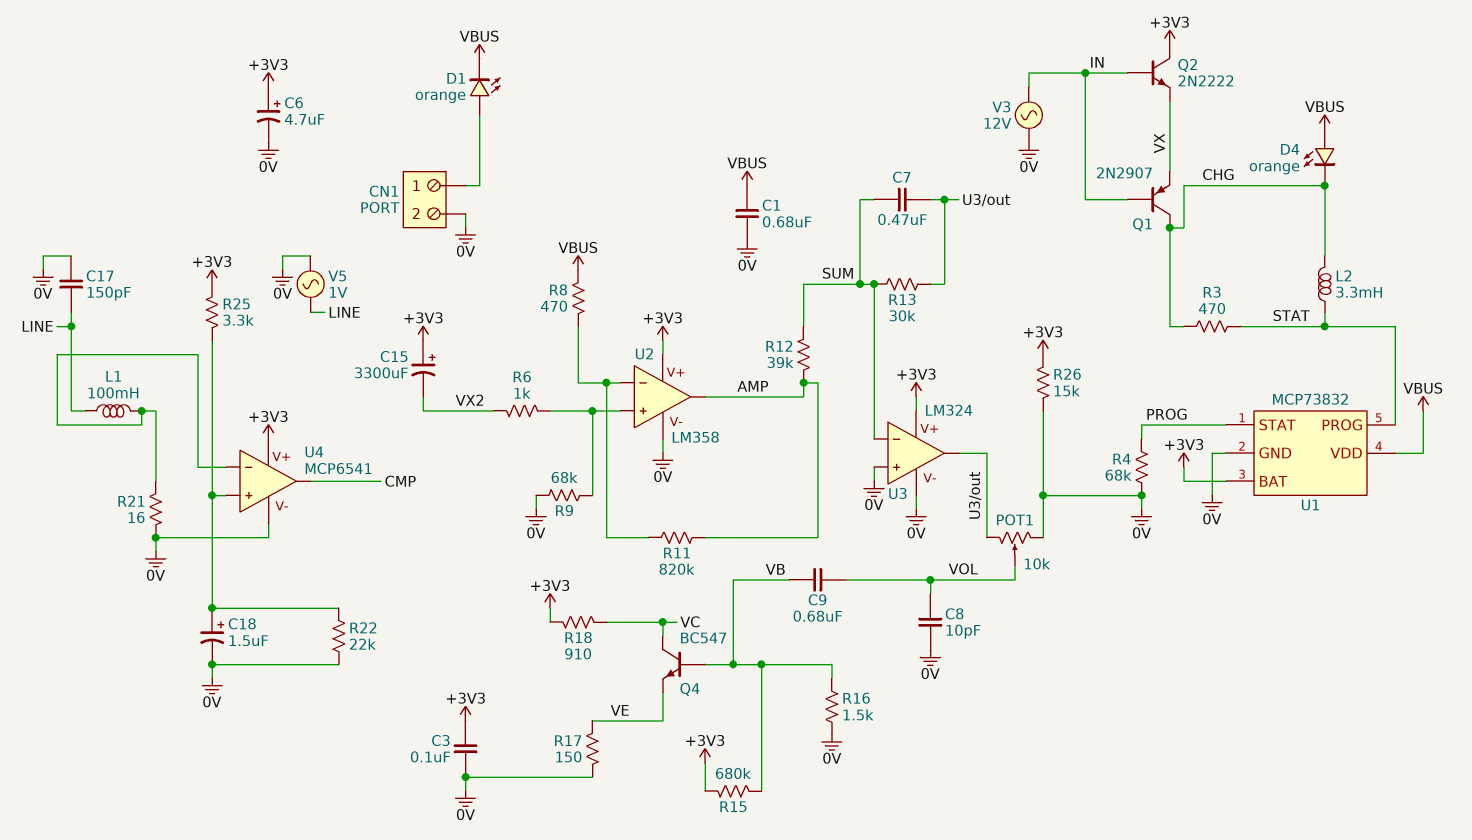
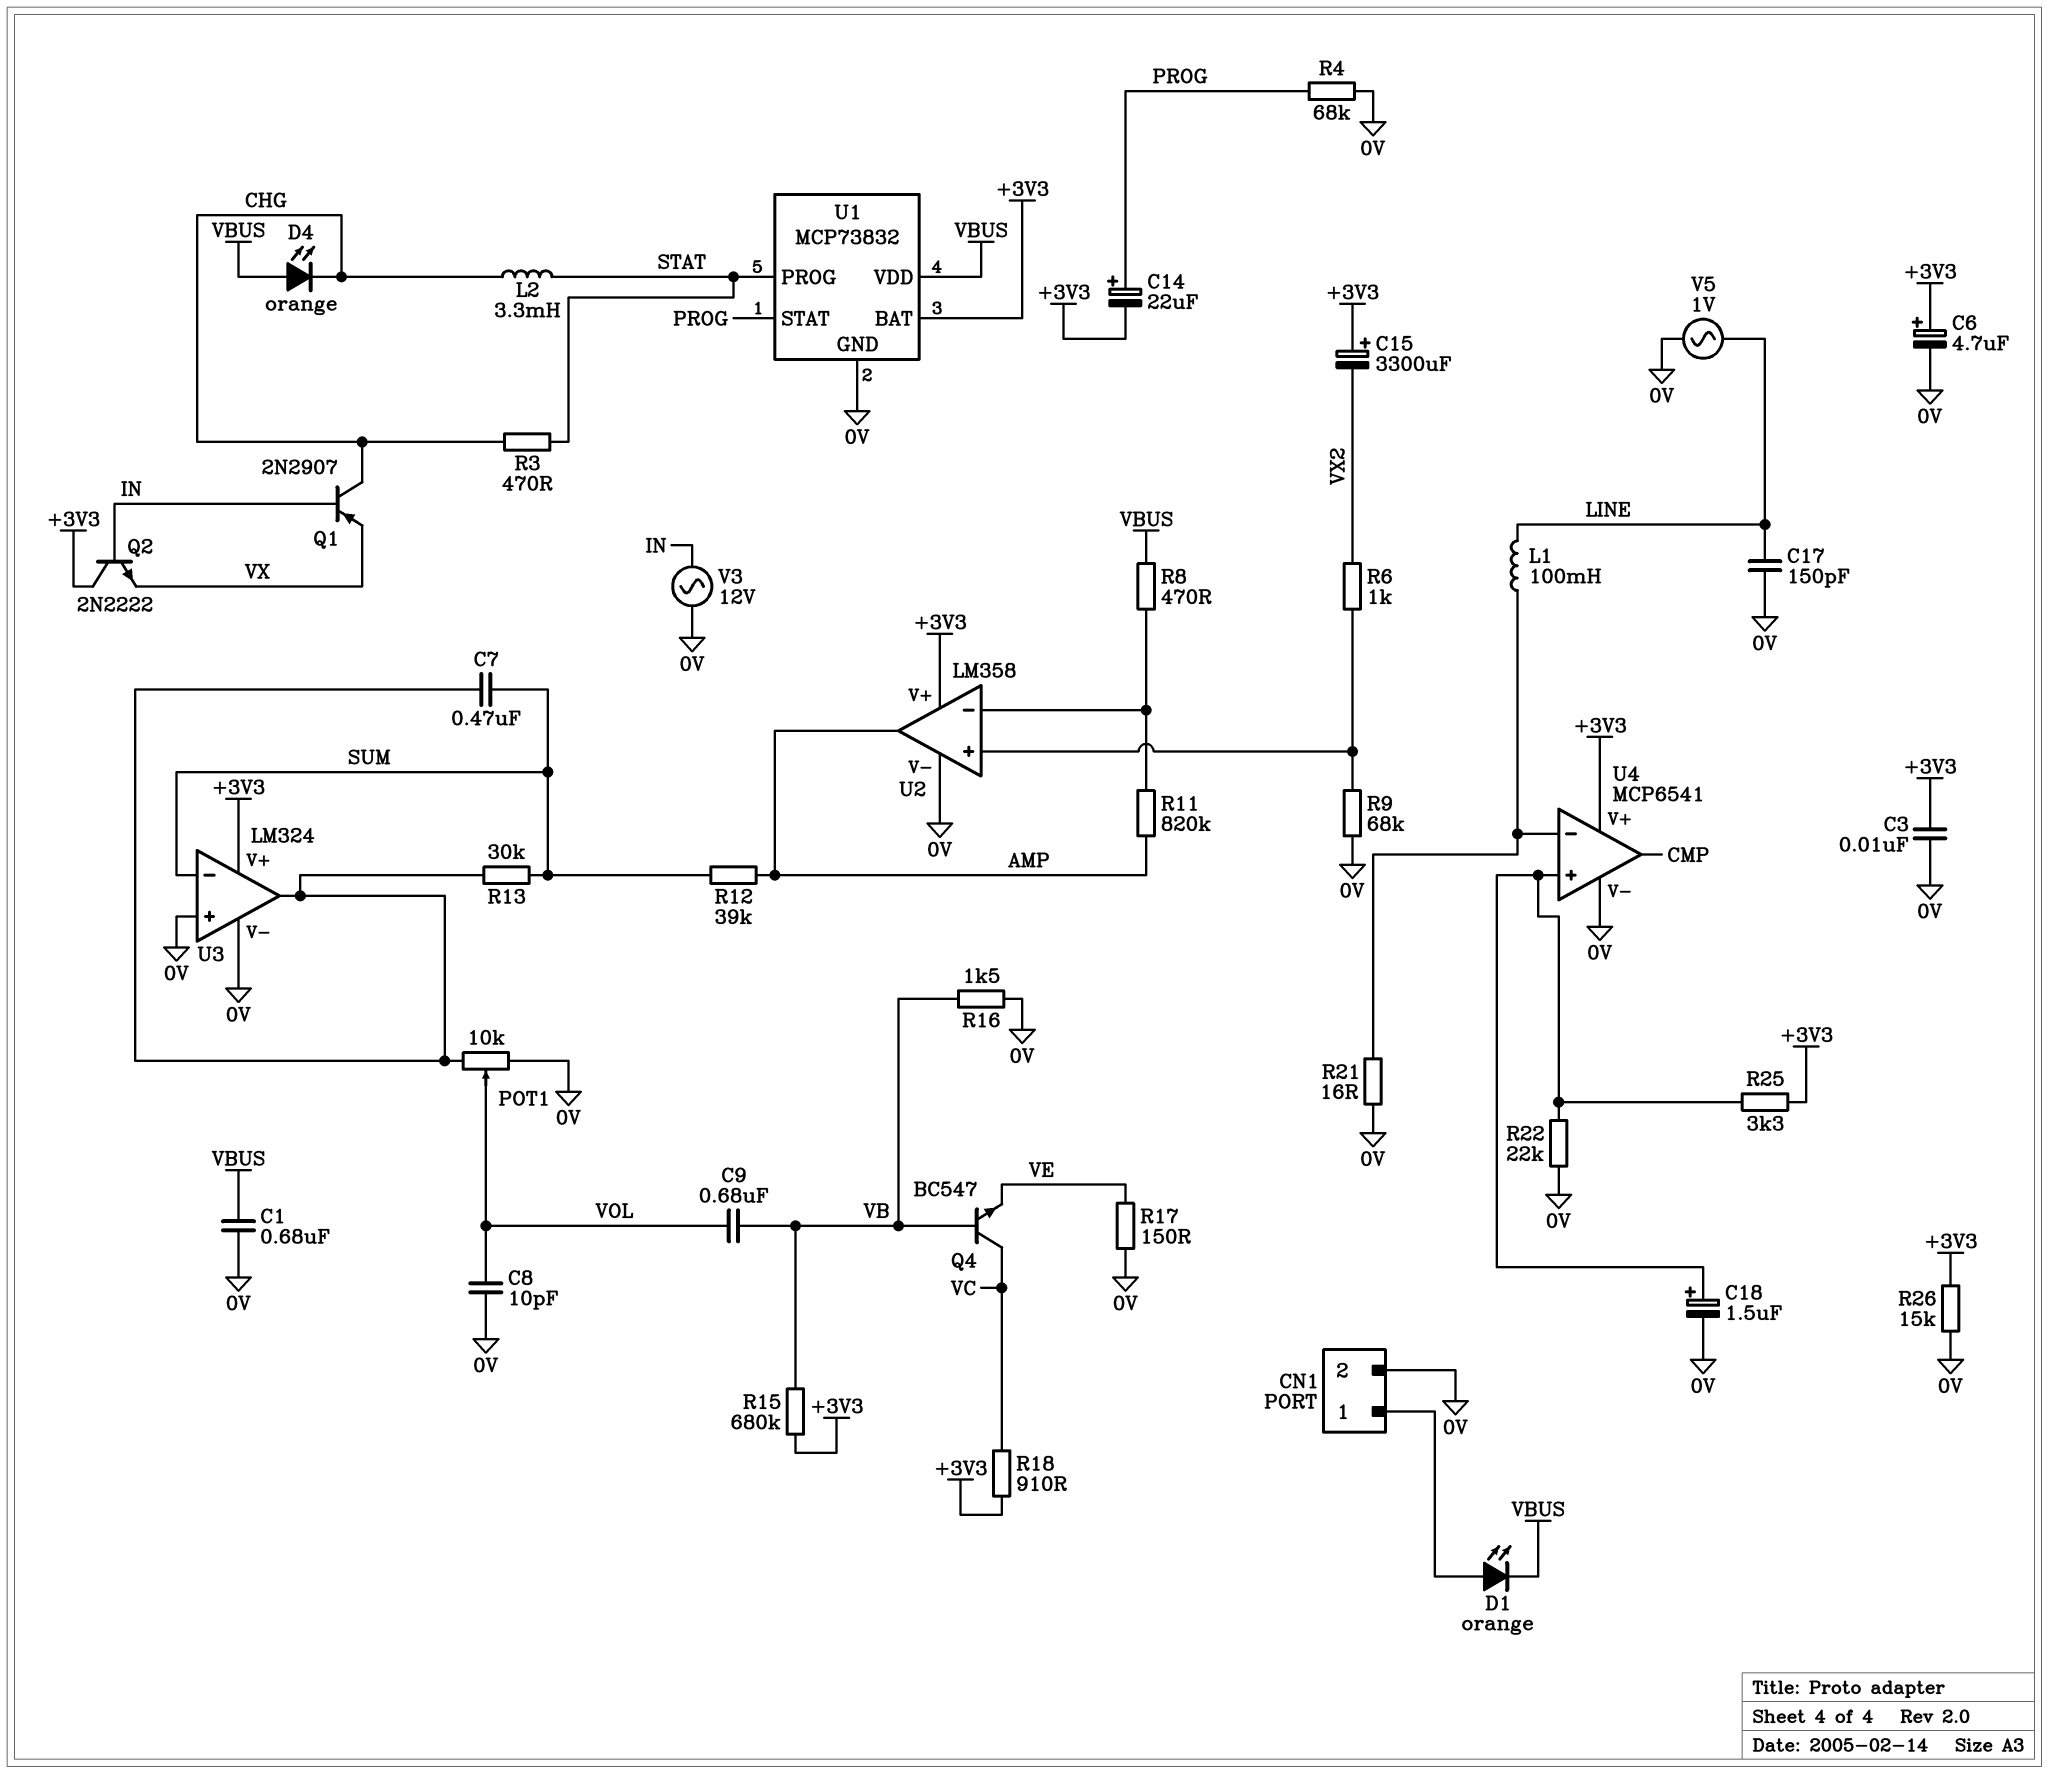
C3: 100nF (+3V3, 0V) -> 10nF (+3V3, 0V)
C14: none -> 22uF (plus PROG, minus +3V3)

